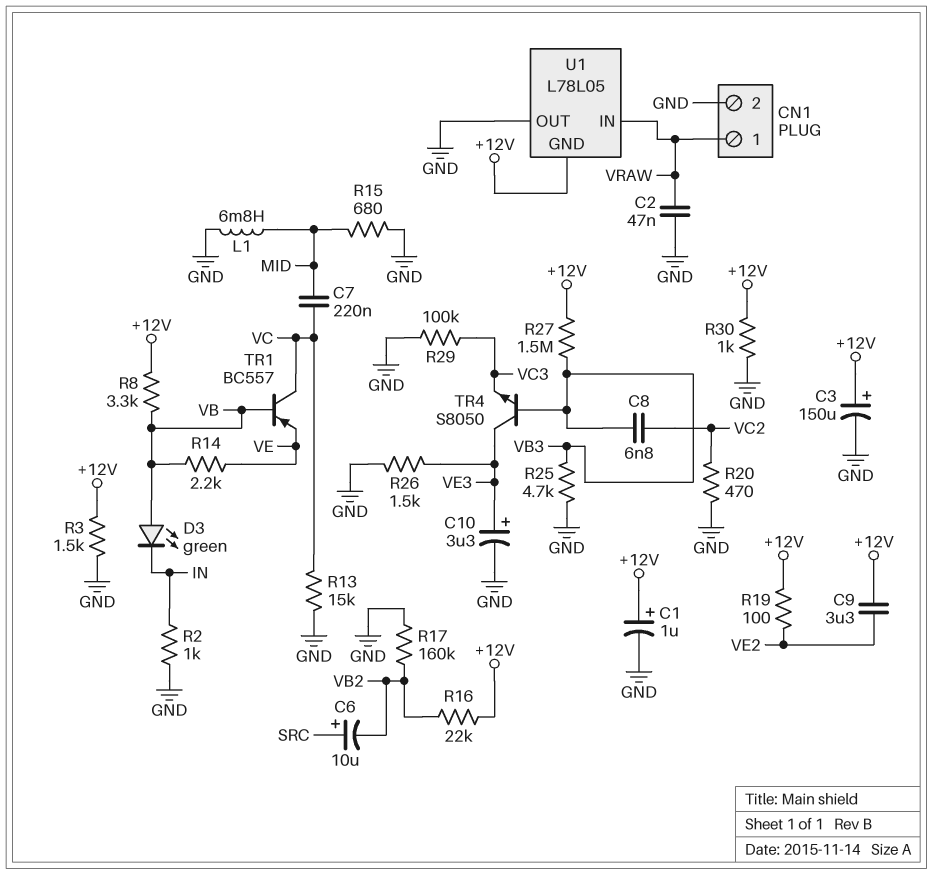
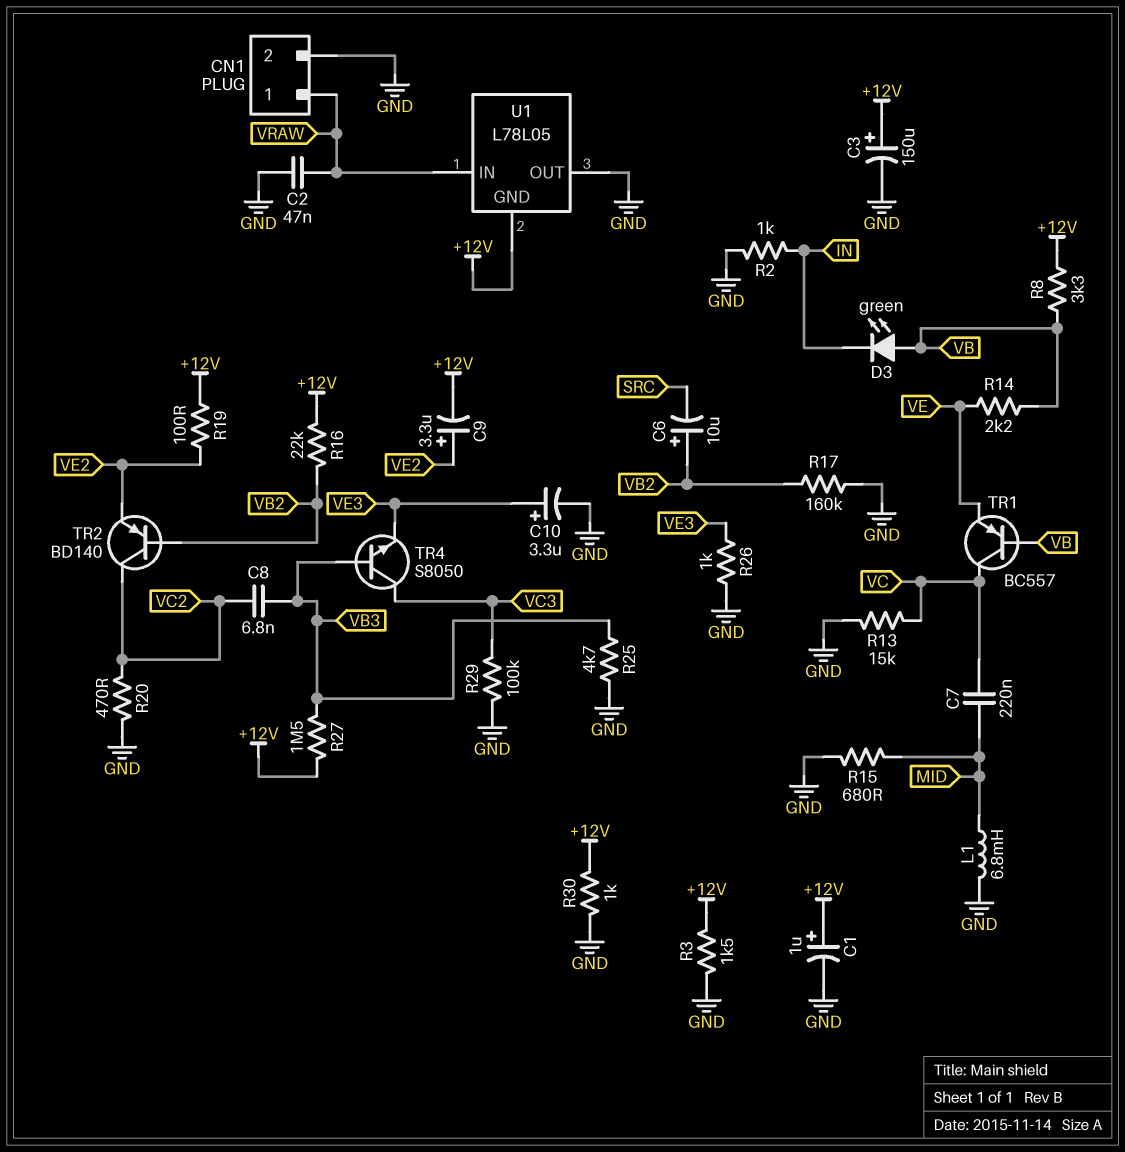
C6: 10uF (plus SRC, minus VB2) -> 10uF (plus VB2, minus SRC)
C9: 3.3uF (+12V, VE2) -> 3.3uF (plus VE2, minus +12V)
R26: 1.5k (GND, VE3) -> 1k (GND, VE3)
TR2: none -> PNP BD140 (B VB2, C VC2, E VE2)
TR4: NPN S8050 (B VB3, C VE3, E VC3) -> NPN S8050 (B VB3, C VC3, E VE3)

